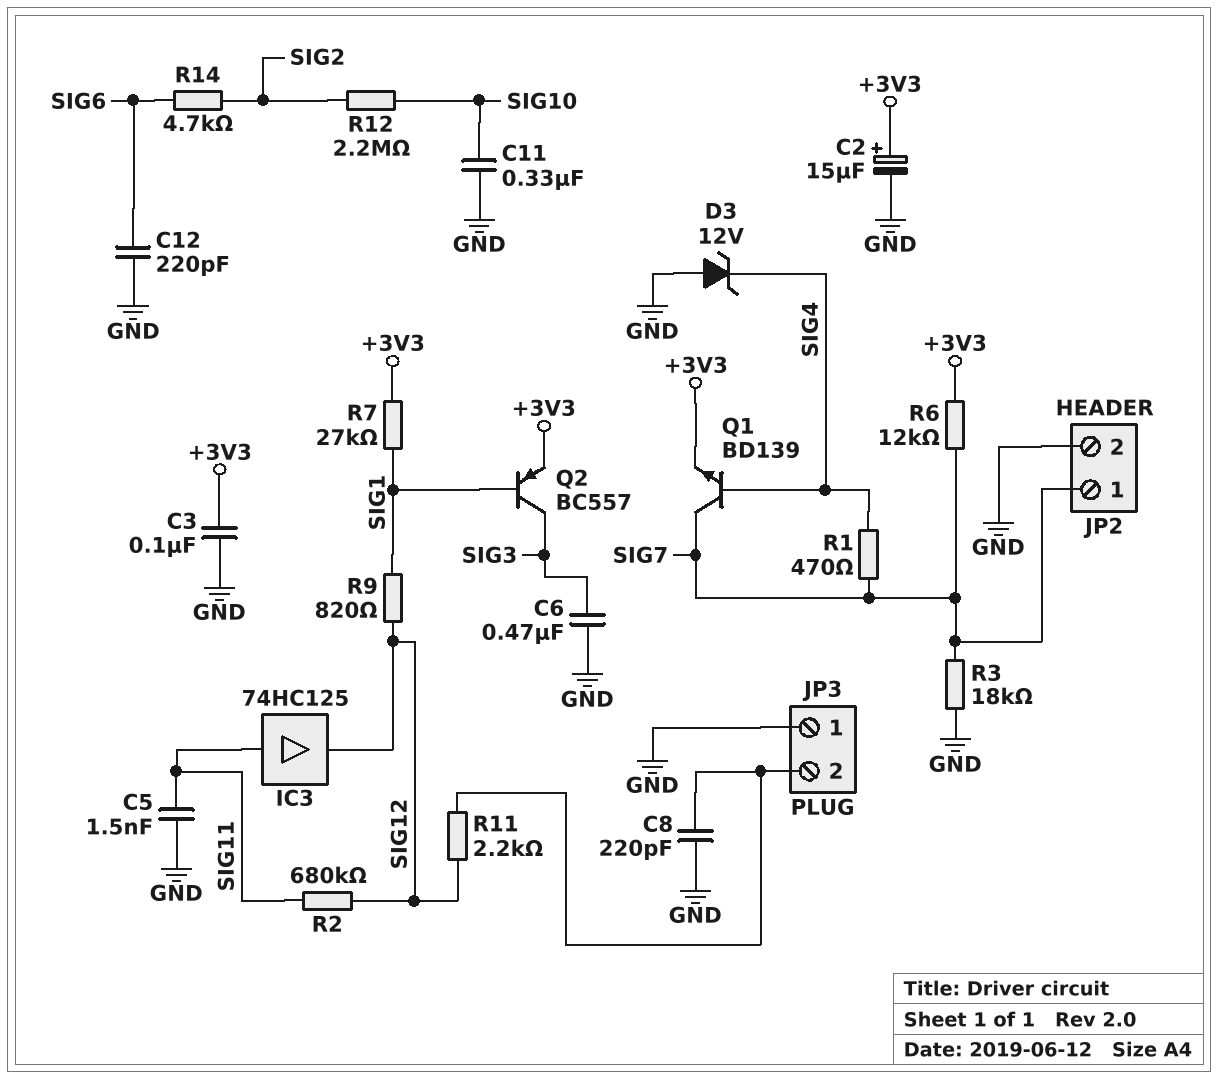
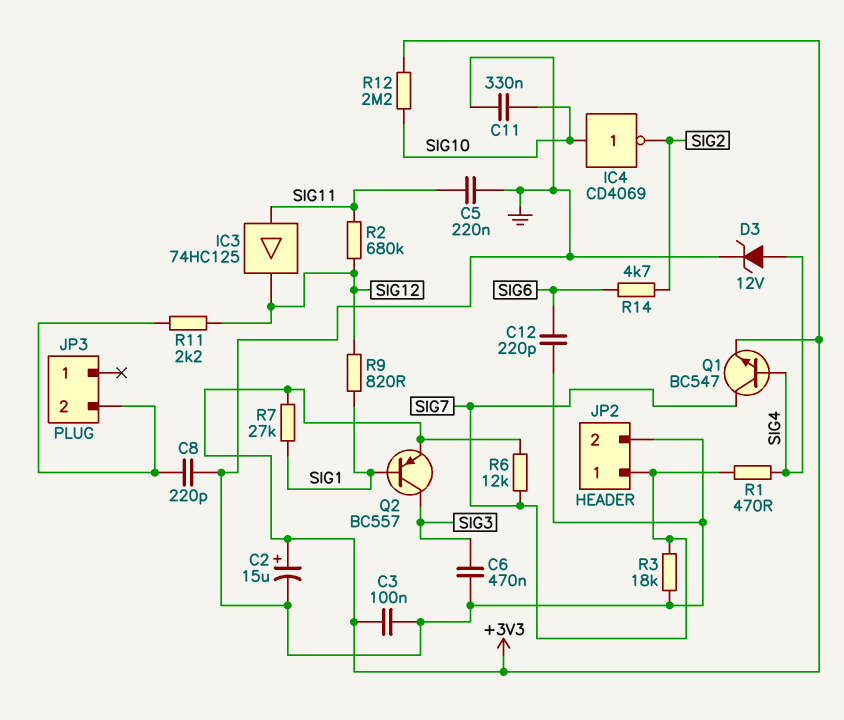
C5: 1.5nF (GND, SIG11) -> 220nF (GND, SIG11)
D3: zener 12V (A GND, K SIG4) -> zener 12V (A SIG4, K GND)
IC4: none -> NOT CD4069 (in SIG10, out SIG2)
JP3 pin 1: GND -> none
Q1: NPN BD139 (B SIG4, C SIG7, E +3V3) -> NPN BC547 (B SIG4, C SIG7, E +3V3)
R12: 2.2M (SIG2, SIG10) -> 2.2M (+3V3, SIG10)

